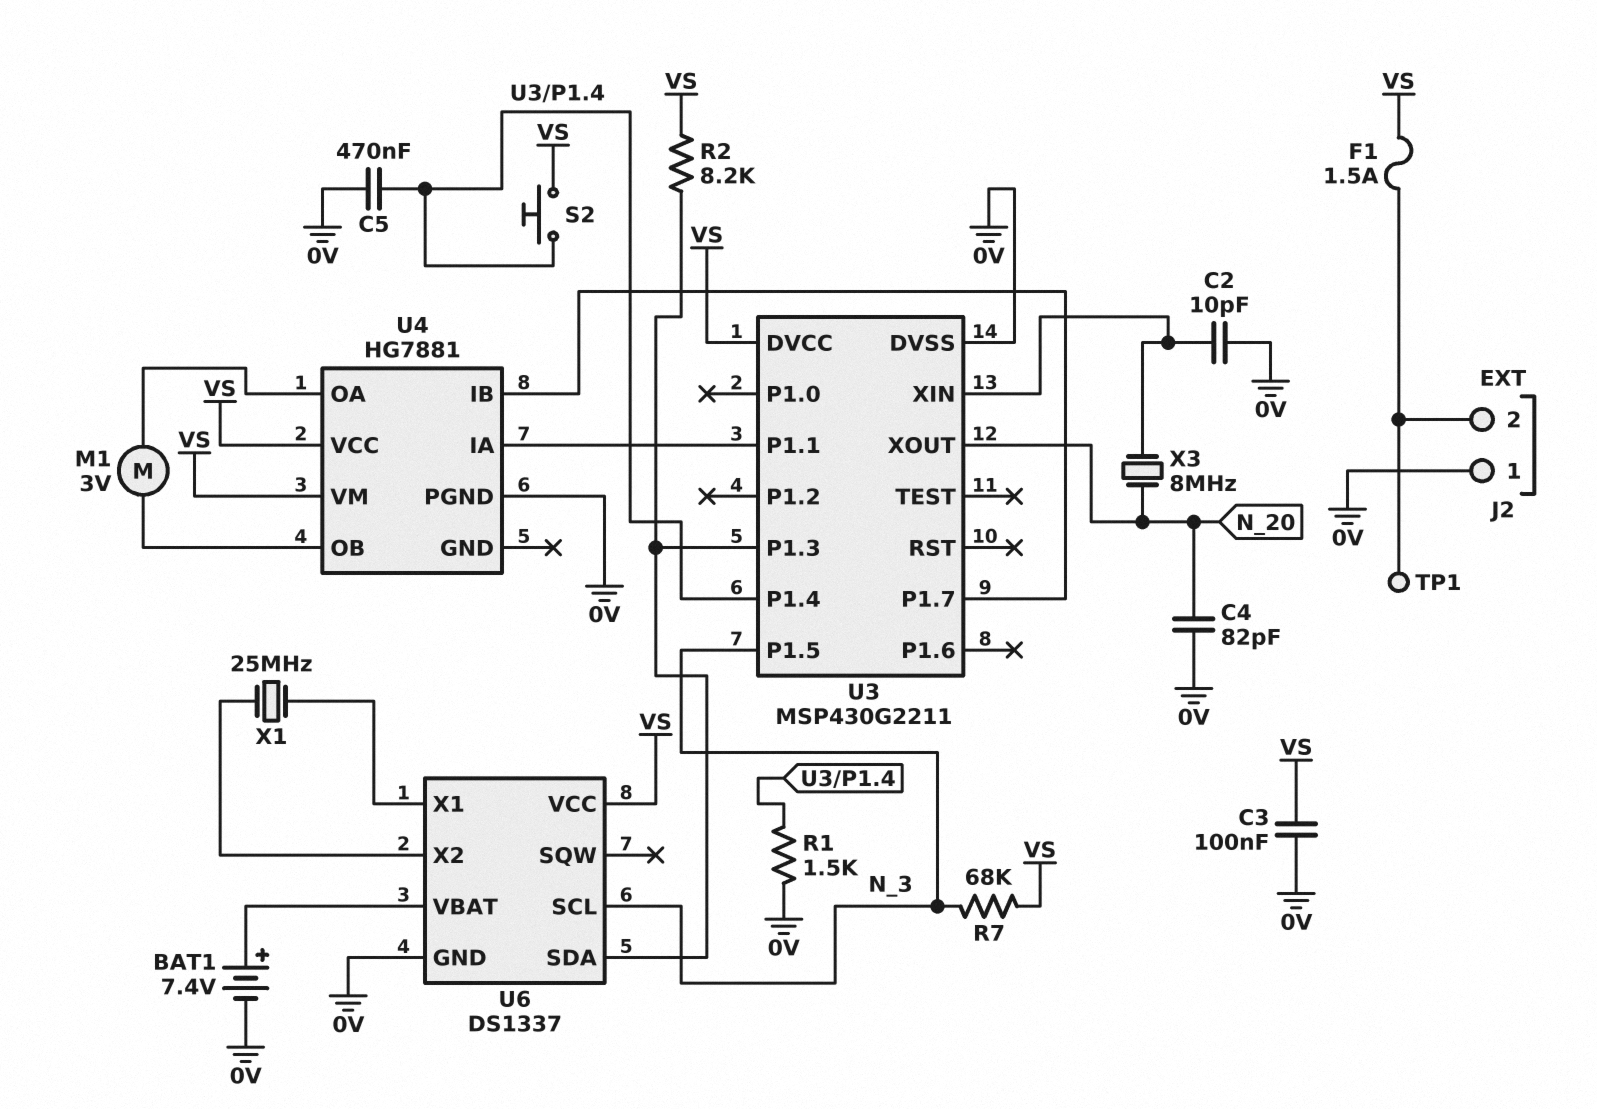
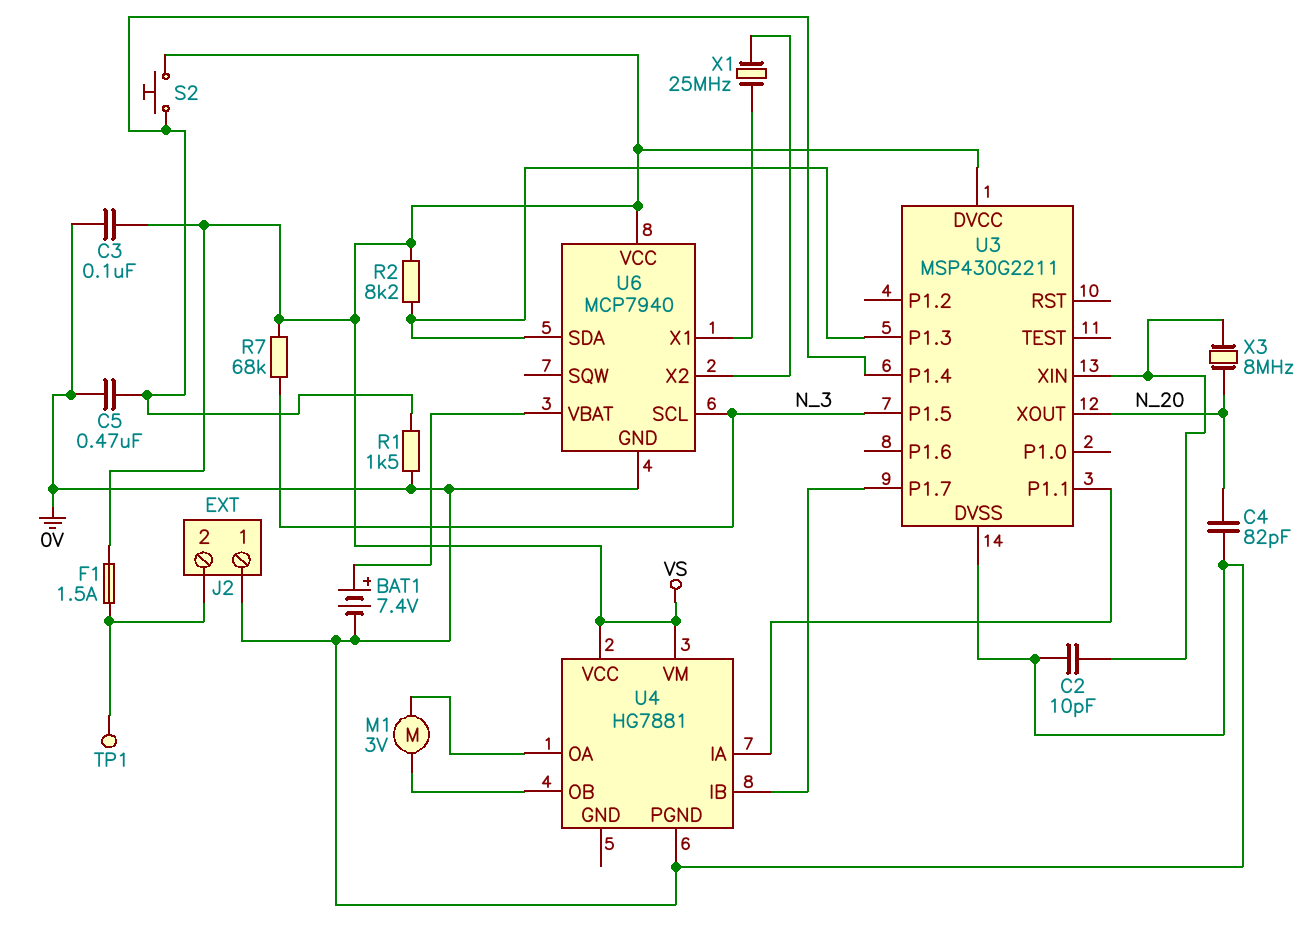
U6: DS1337 -> MCP7940

